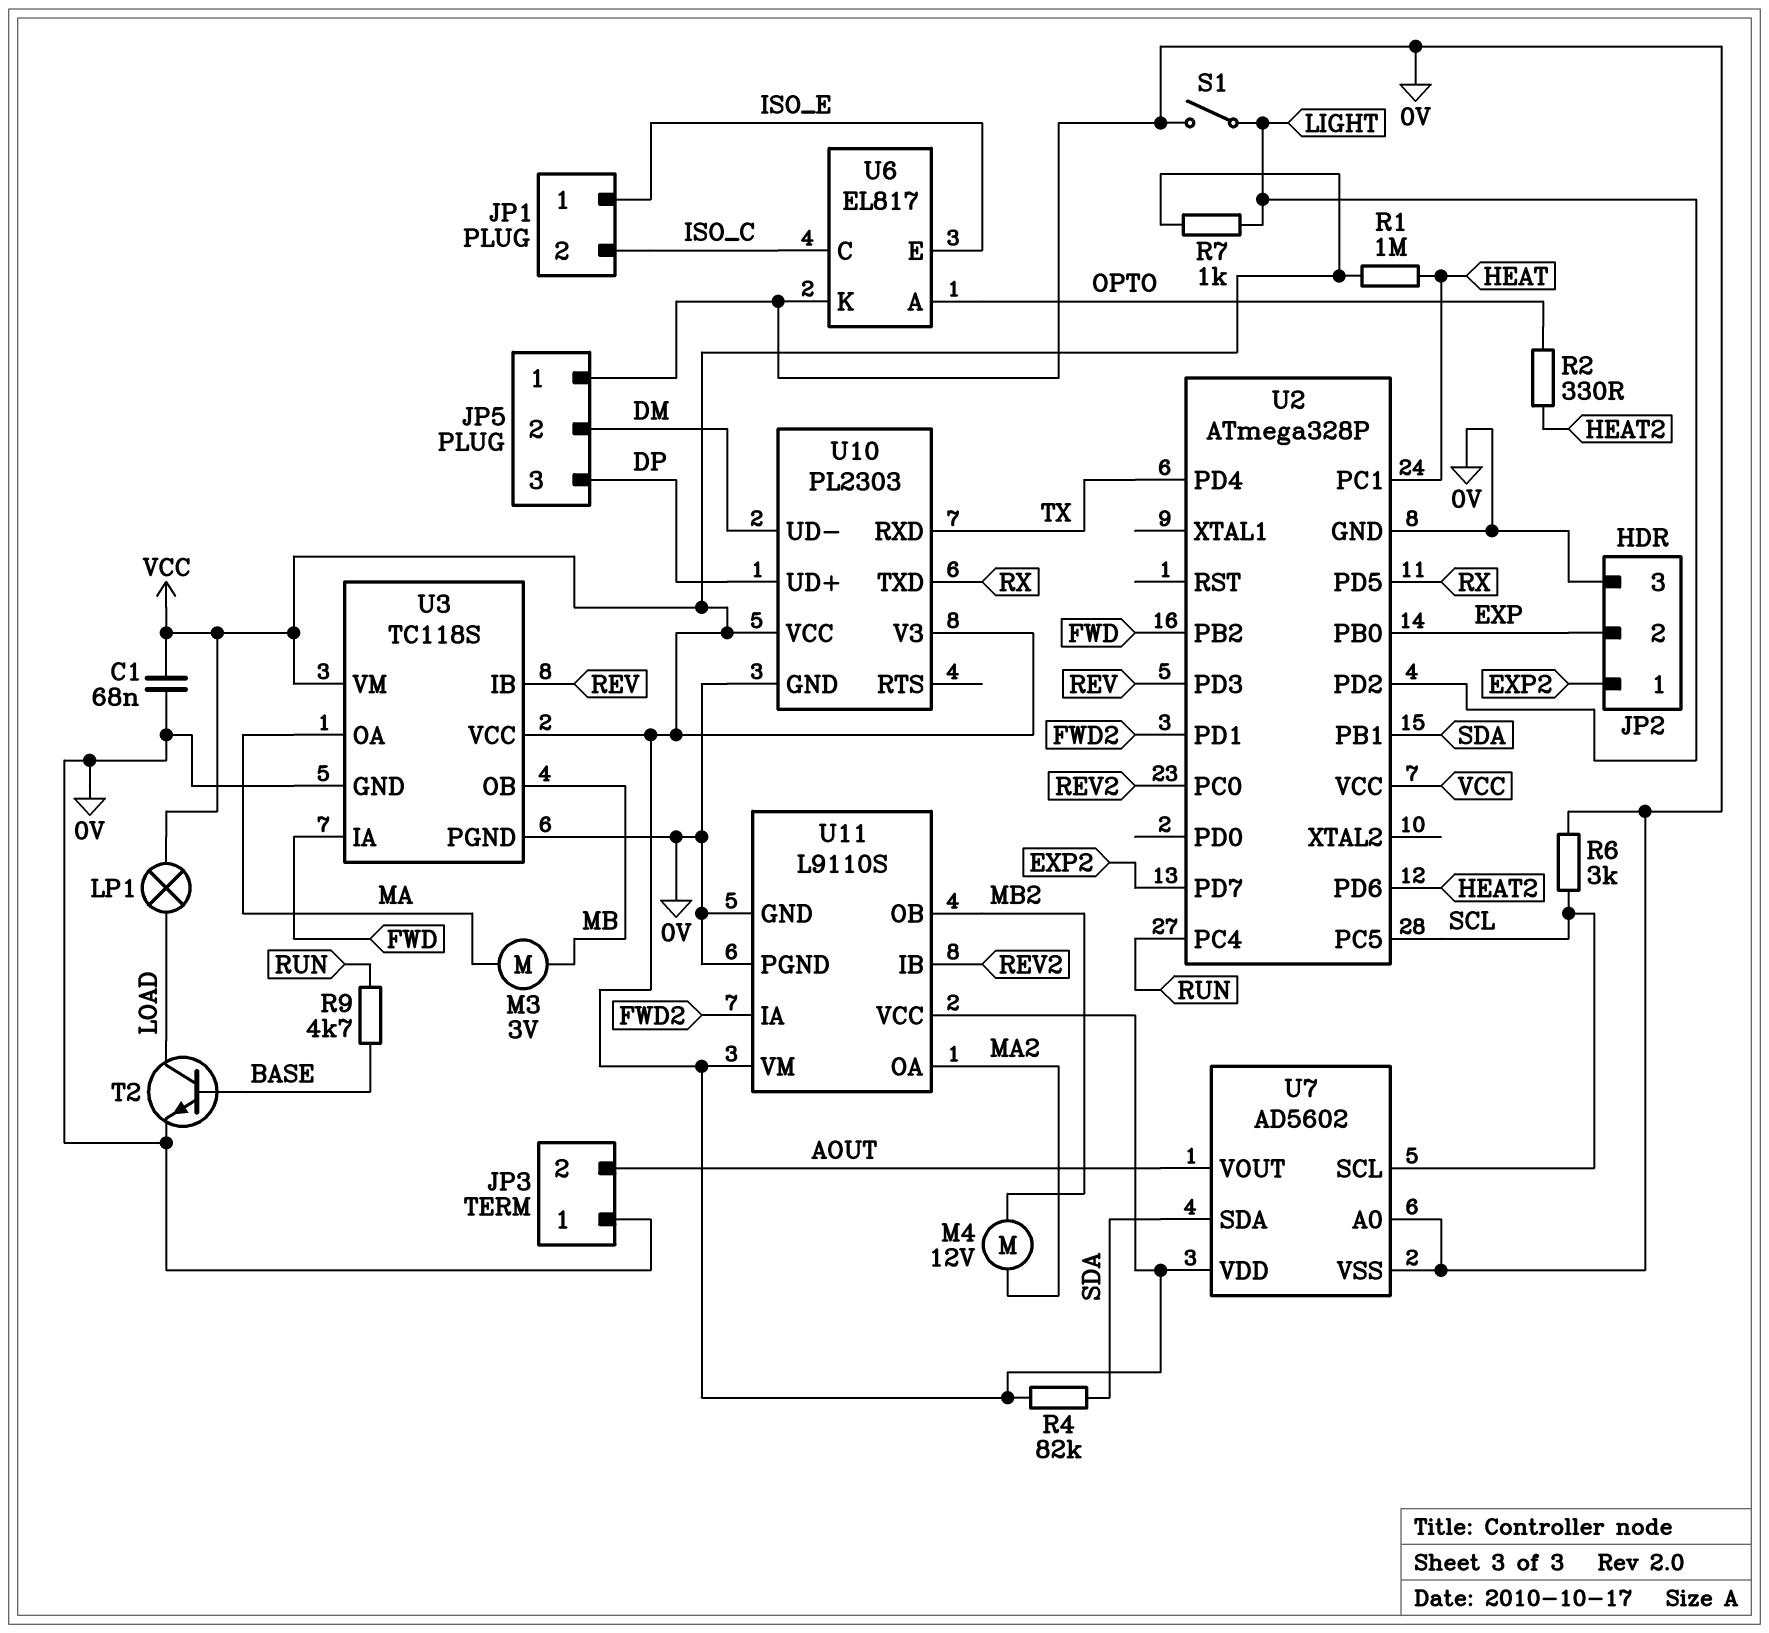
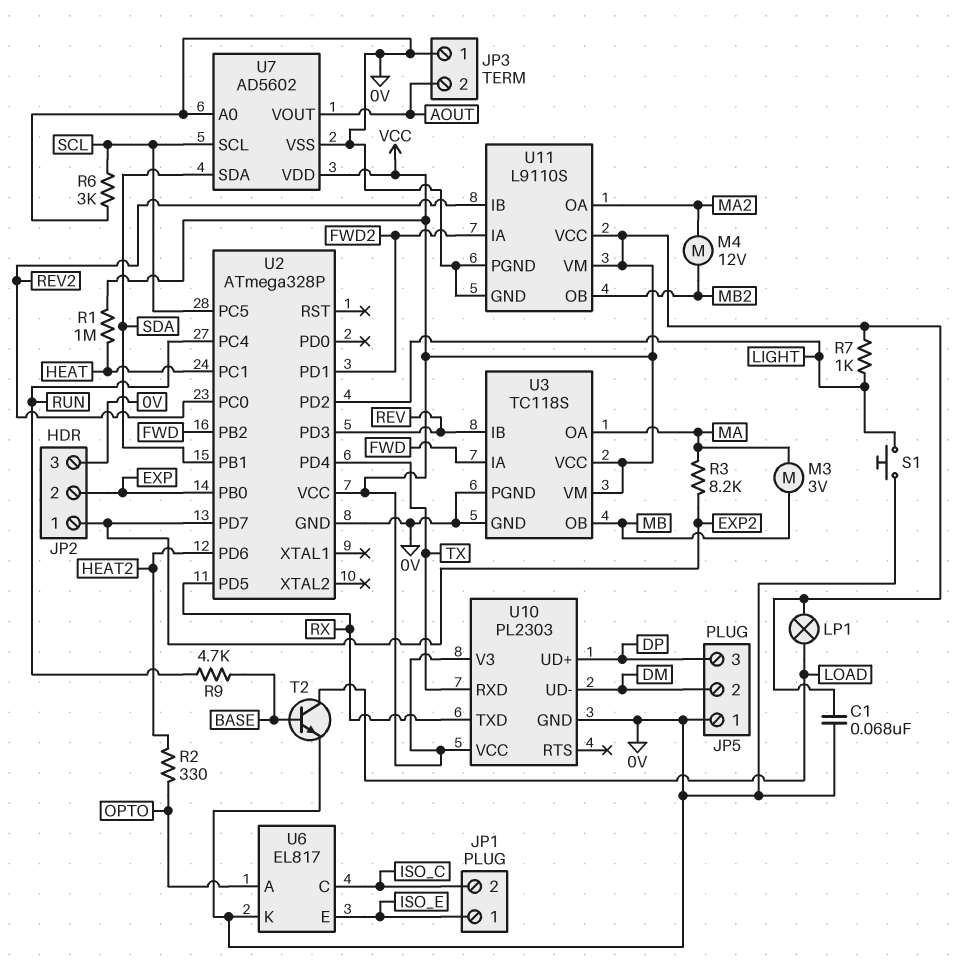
R3: none -> 8.2k (EXP2, MA)
R4: 82k (SDA, VCC) -> none
S1: switch (0V, LIGHT) -> button (0V, LIGHT)

